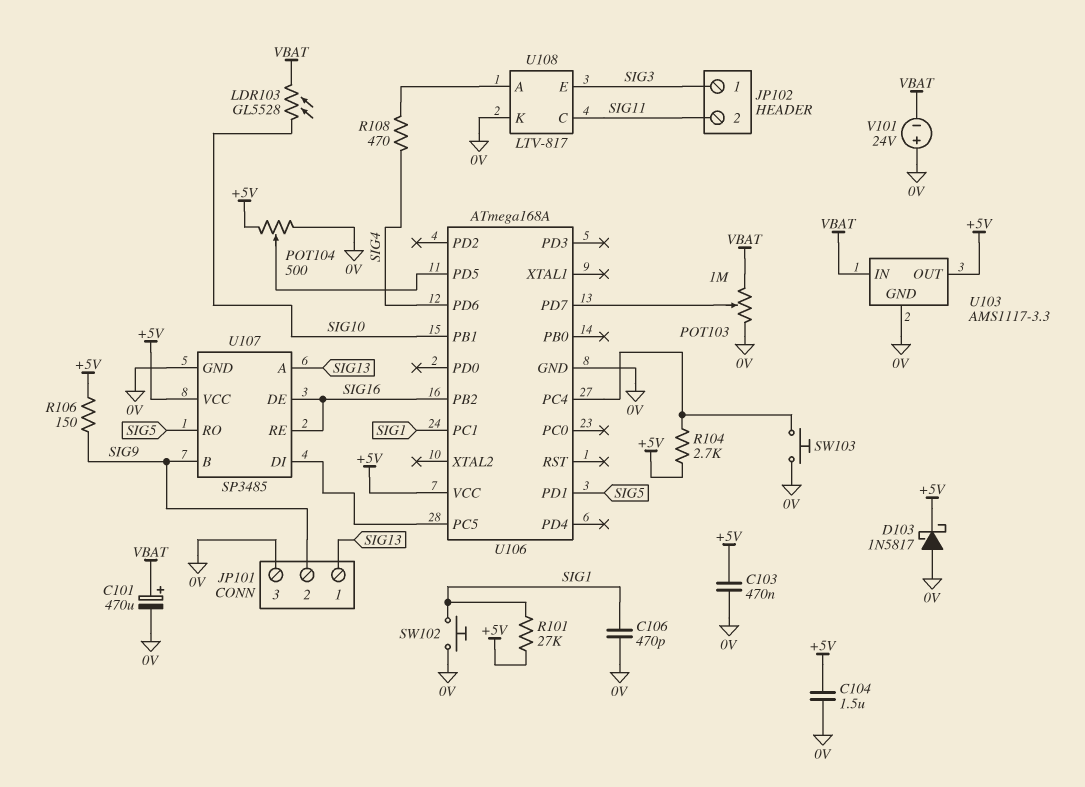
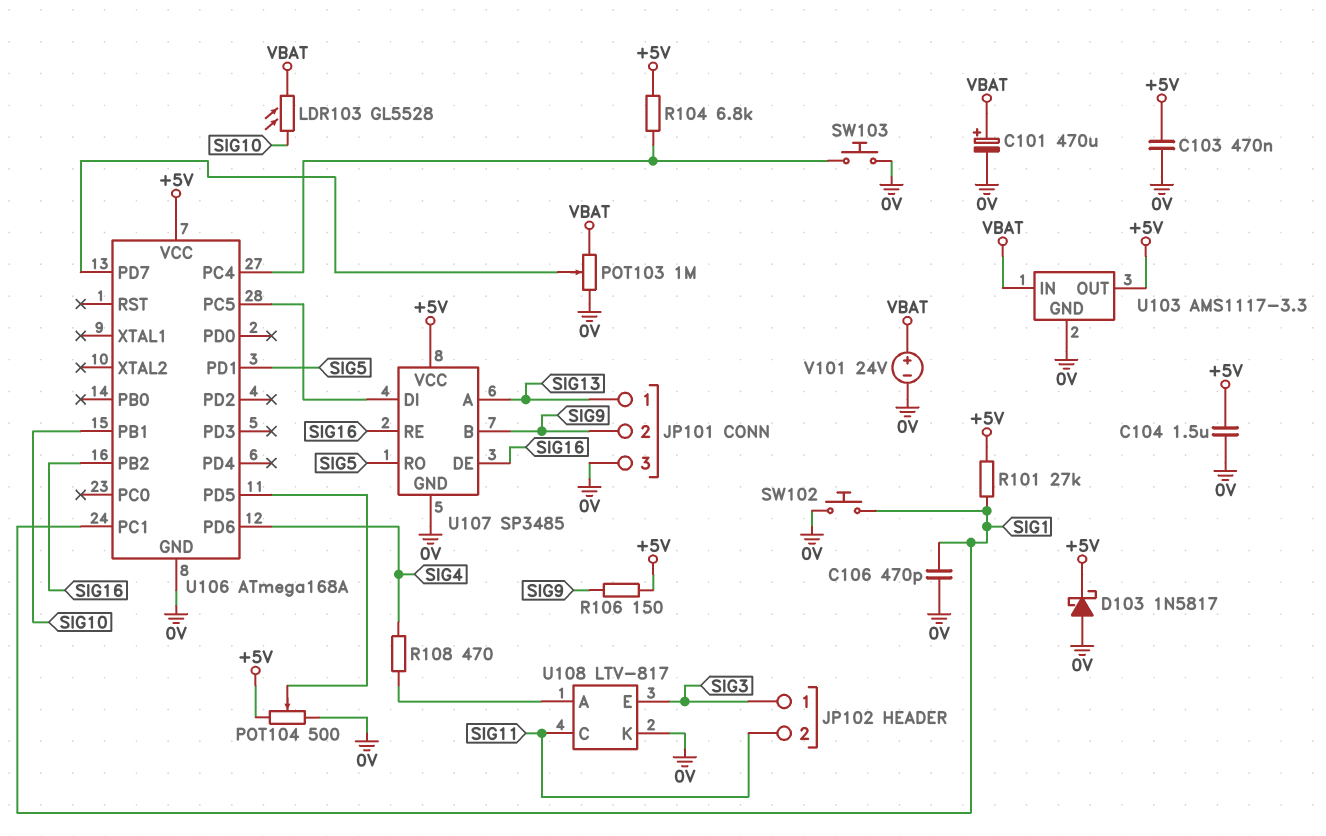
R104: 2.7k (+5V, U106/PC4) -> 6.8k (+5V, U106/PC4)
V101: 24V (plus 0V, minus VBAT) -> 24V (plus VBAT, minus 0V)

